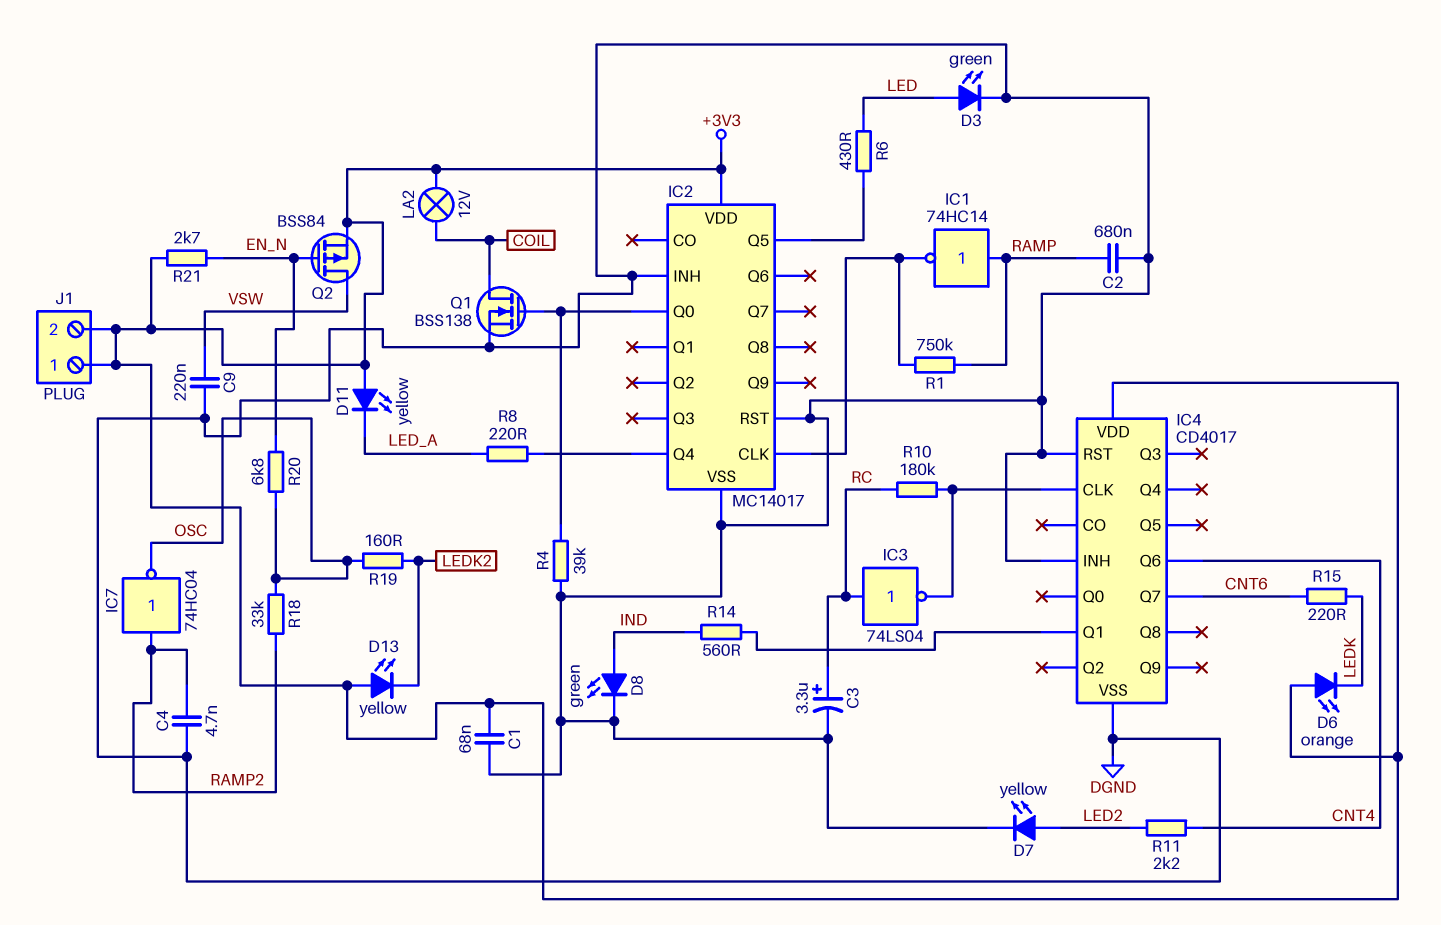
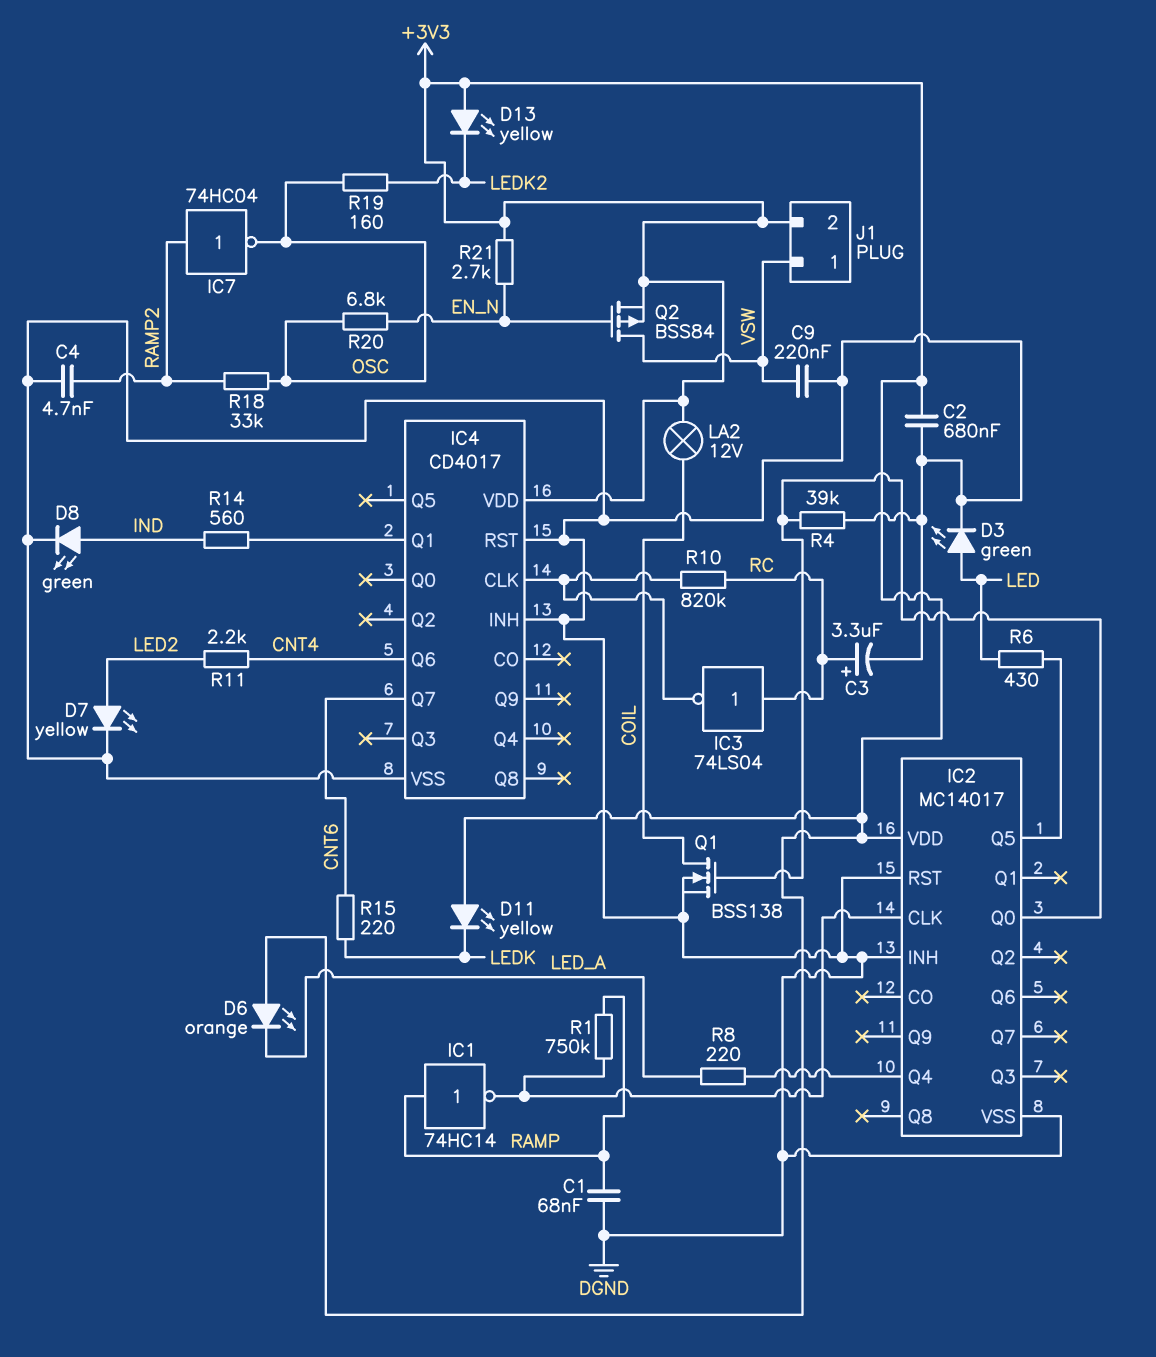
C1: 68nF (+3V3, DGND) -> 68nF (DGND, RAMP)
C2: 680nF (DGND, RAMP) -> 680nF (+3V3, DGND)
D6: LED orange (A +3V3, K LEDK) -> LED orange (A +3V3, K LED_A)
D11: LED yellow (A +3V3, K LED_A) -> LED yellow (A +3V3, K LEDK)
J1 pin 1: +3V3 -> VSW
R10: 180k (IC4/CLK, RC) -> 820k (IC4/CLK, RC)

